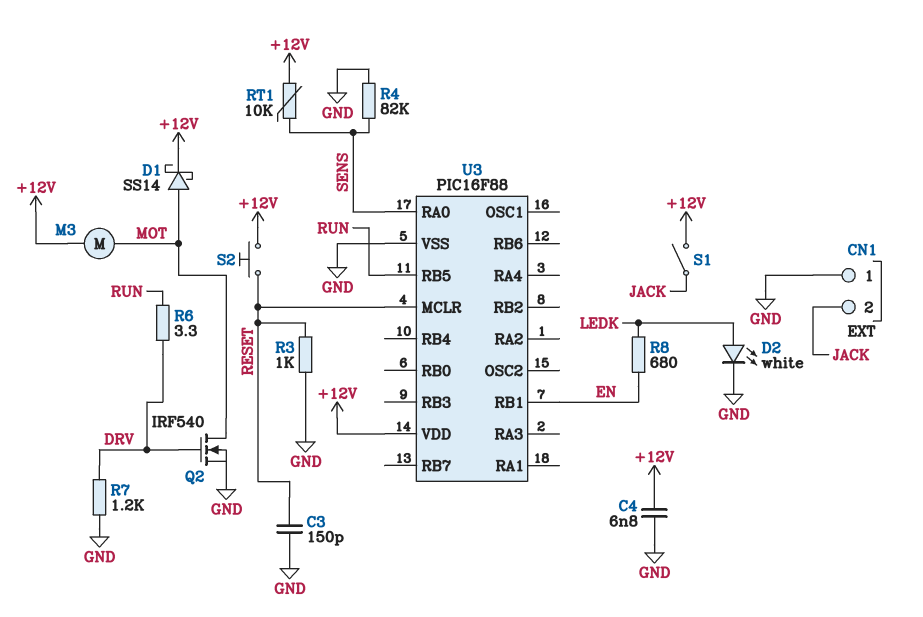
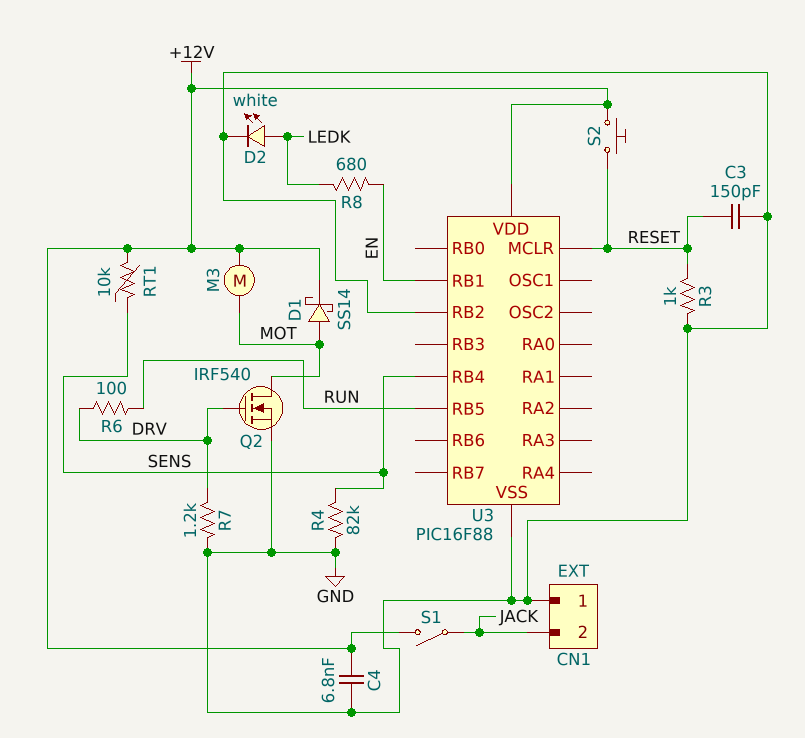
R6: 3.3 (DRV, RUN) -> 100 (DRV, RUN)
U3 pin RA0: SENS -> none
U3 pin RB2: none -> GND
U3 pin RB4: none -> SENS

